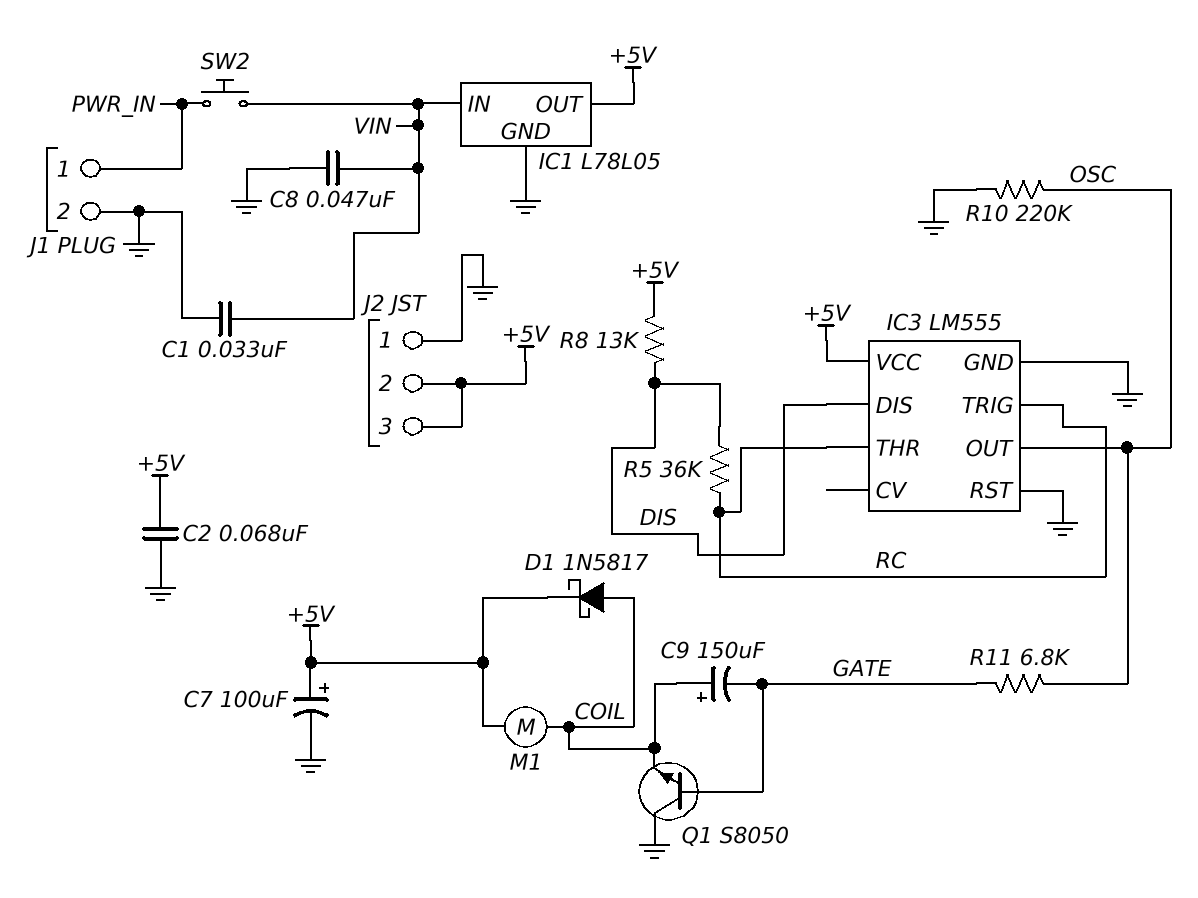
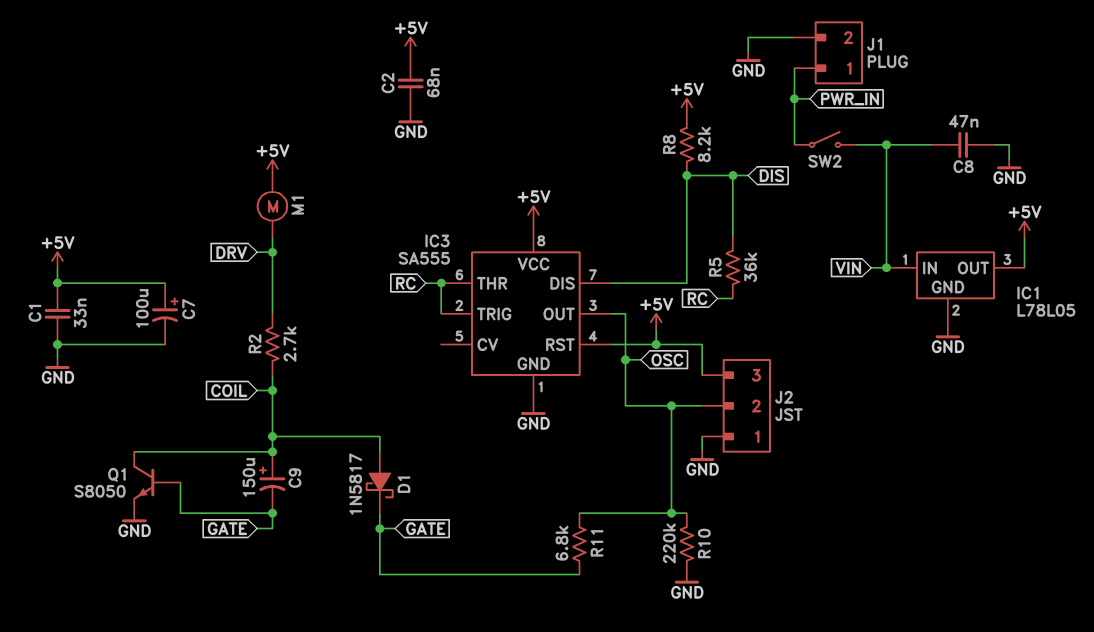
C1: 33nF (GND, VIN) -> 33nF (+5V, GND)
D1: schottky 1N5817 (A COIL, K +5V) -> schottky 1N5817 (A COIL, K GATE)
IC3: LM555 -> SA555
IC3 pin RST: GND -> +5V
J2 pin 2: +5V -> OSC
M1: motor (+5V, COIL) -> motor (+5V, DRV)
Q1: NPN S8050 (B GATE, C GND, E COIL) -> NPN S8050 (B GATE, C COIL, E GND)
R2: none -> 2.7k (COIL, DRV)
R8: 13k (+5V, DIS) -> 8.2k (+5V, DIS)
SW2: button (PWR_IN, VIN) -> switch (PWR_IN, VIN)

